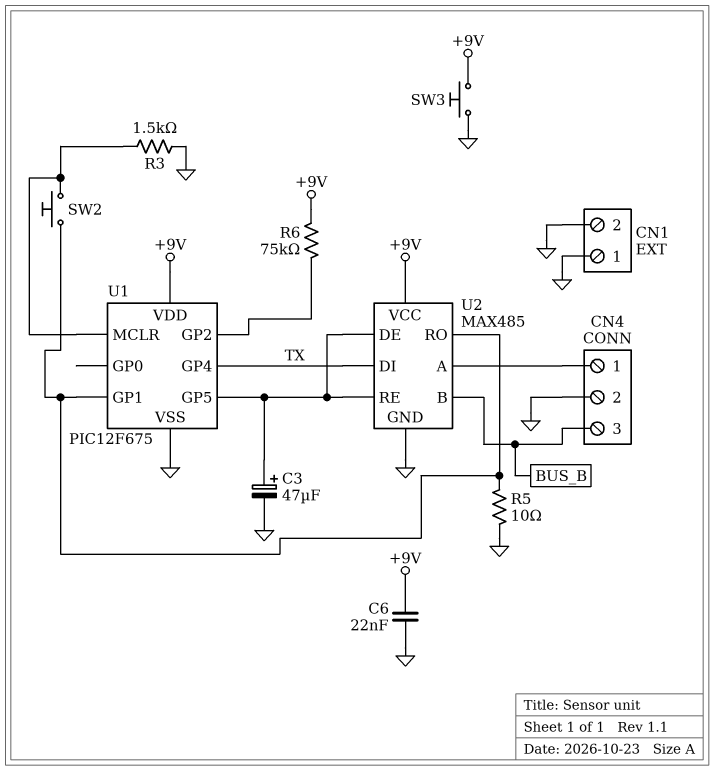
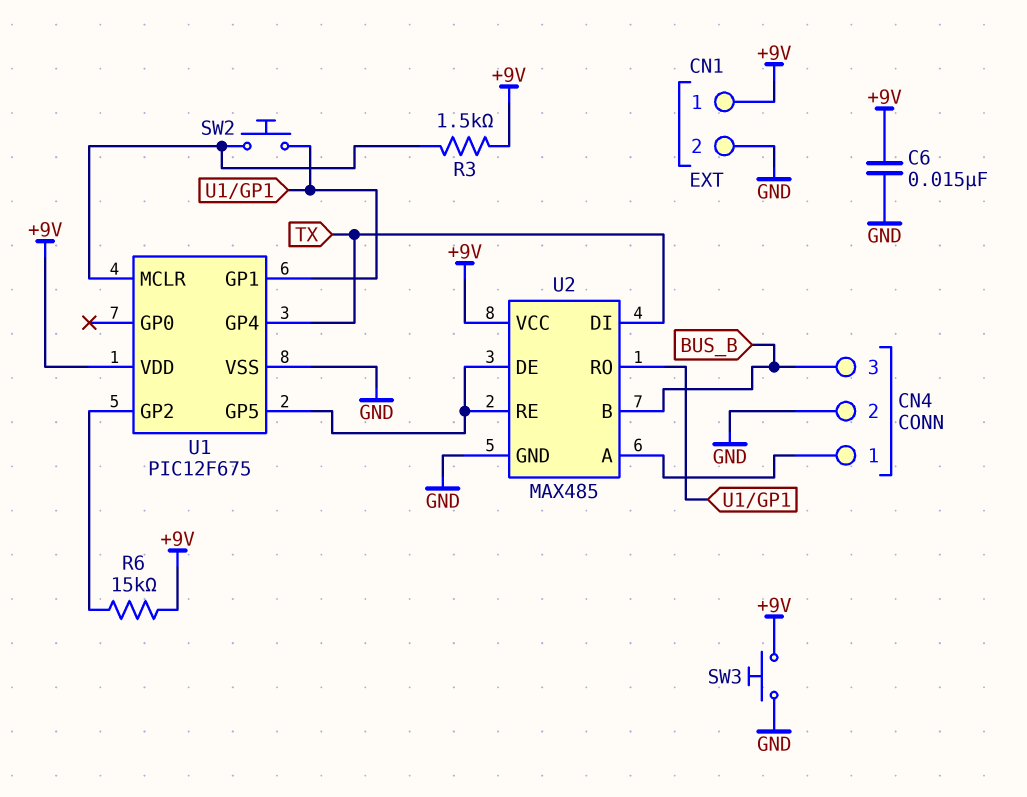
C3: 47uF (plus U1/GP5, minus GND) -> none
C6: 22nF (+9V, GND) -> 15nF (+9V, GND)
CN1 pin 1: GND -> +9V
R3: 1.5k (GND, U1/MCLR) -> 1.5k (+9V, U1/MCLR)
R5: 10 (GND, U1/GP1) -> none
R6: 75k (+9V, U1/GP2) -> 15k (+9V, U1/GP2)

